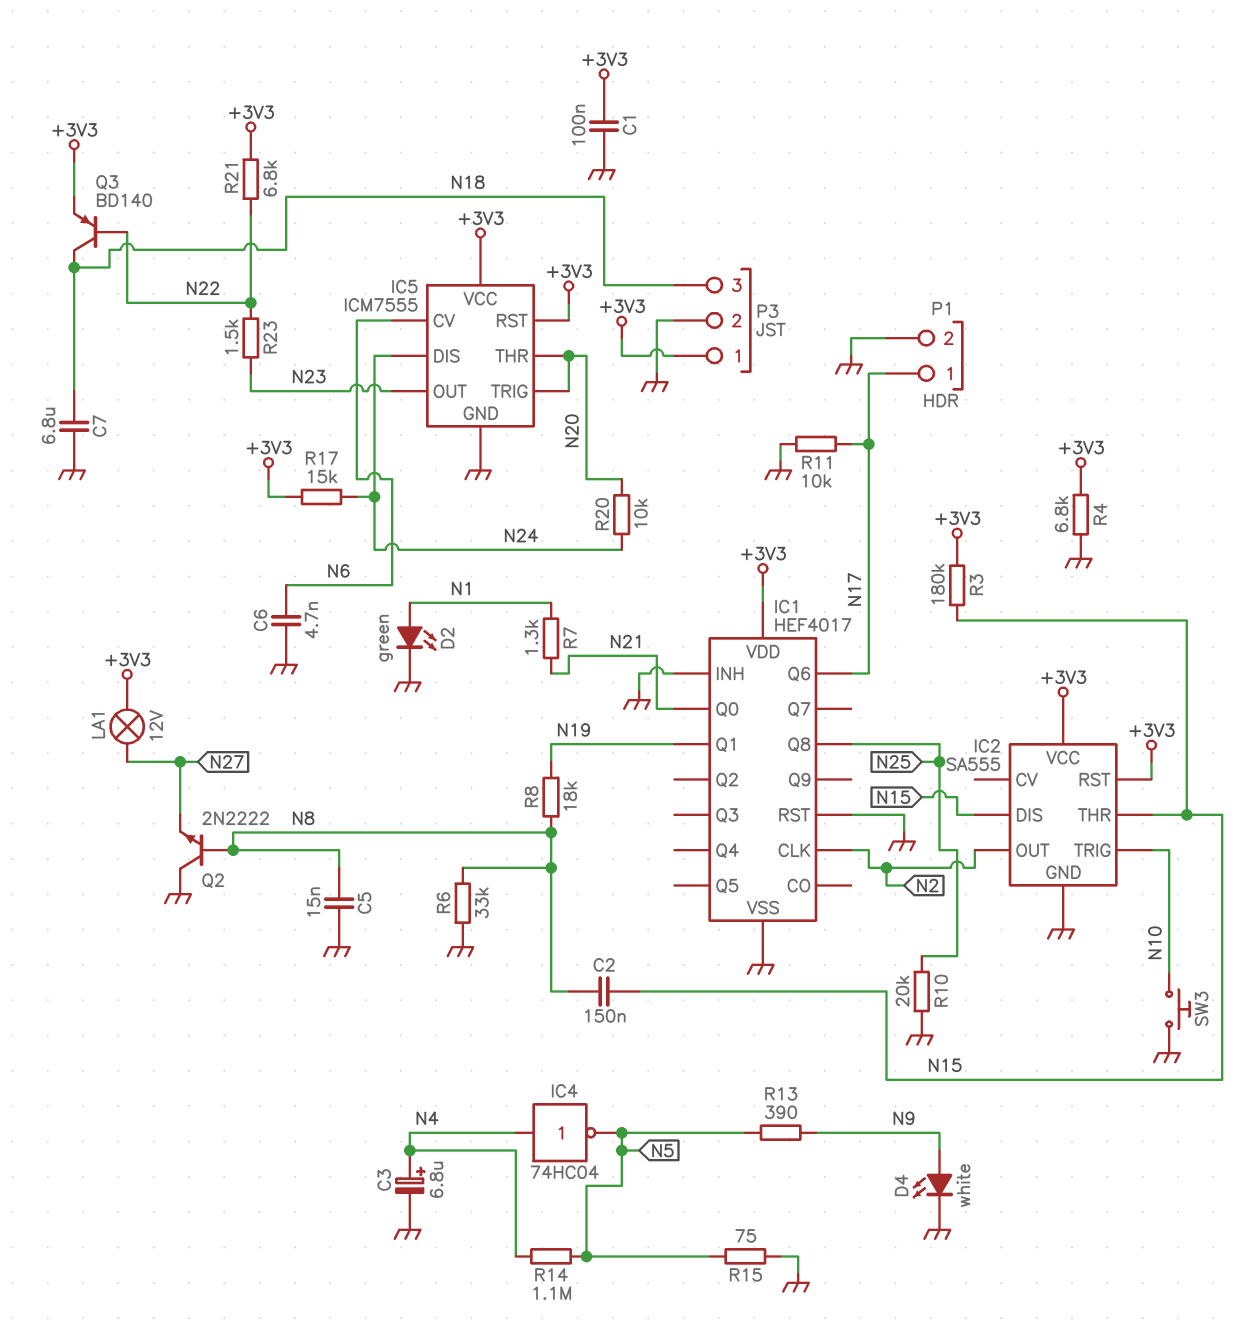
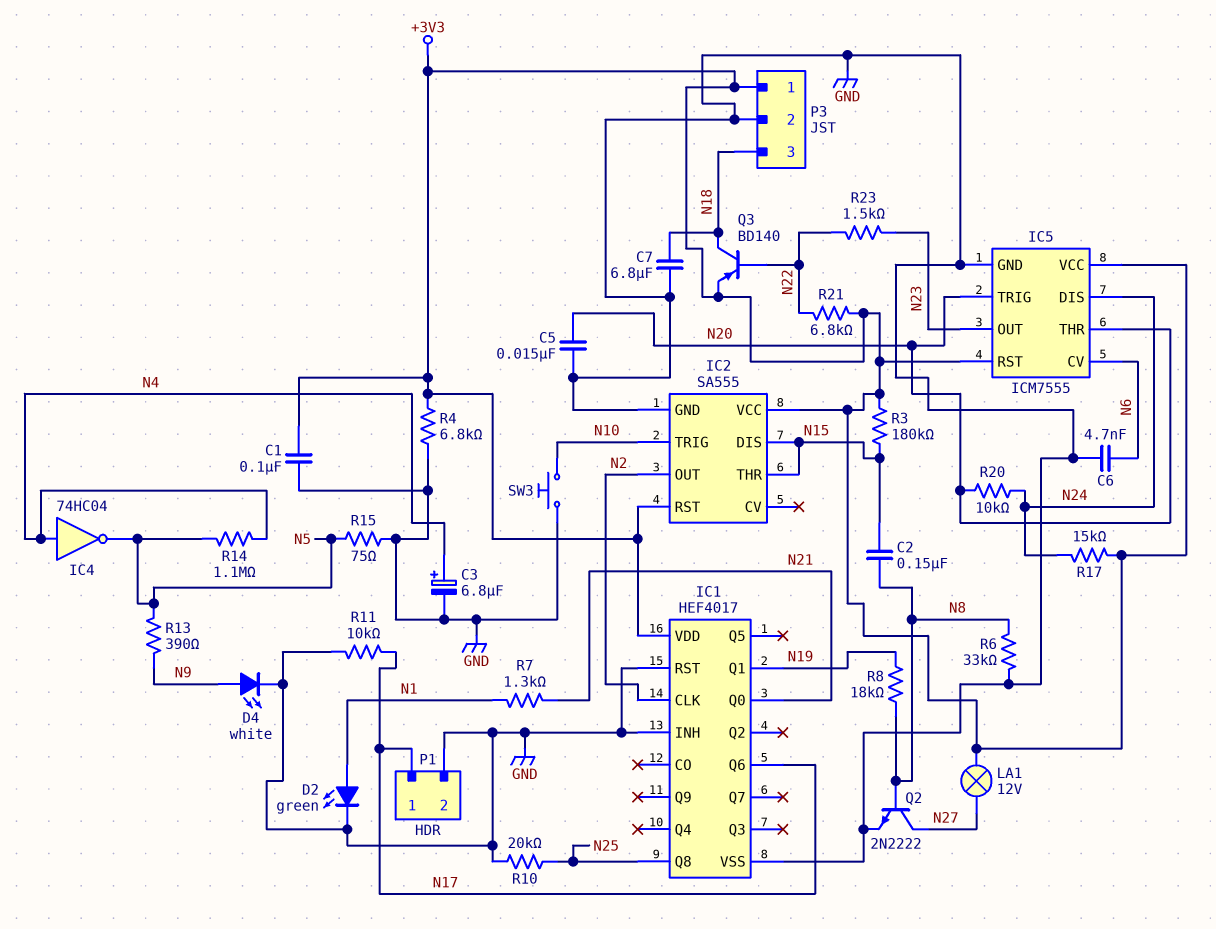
C5: 15nF (GND, N8) -> 15nF (GND, N20)
Q2: NPN 2N2222 (B N8, C GND, E N27) -> NPN 2N2222 (B N8, C N27, E GND)

